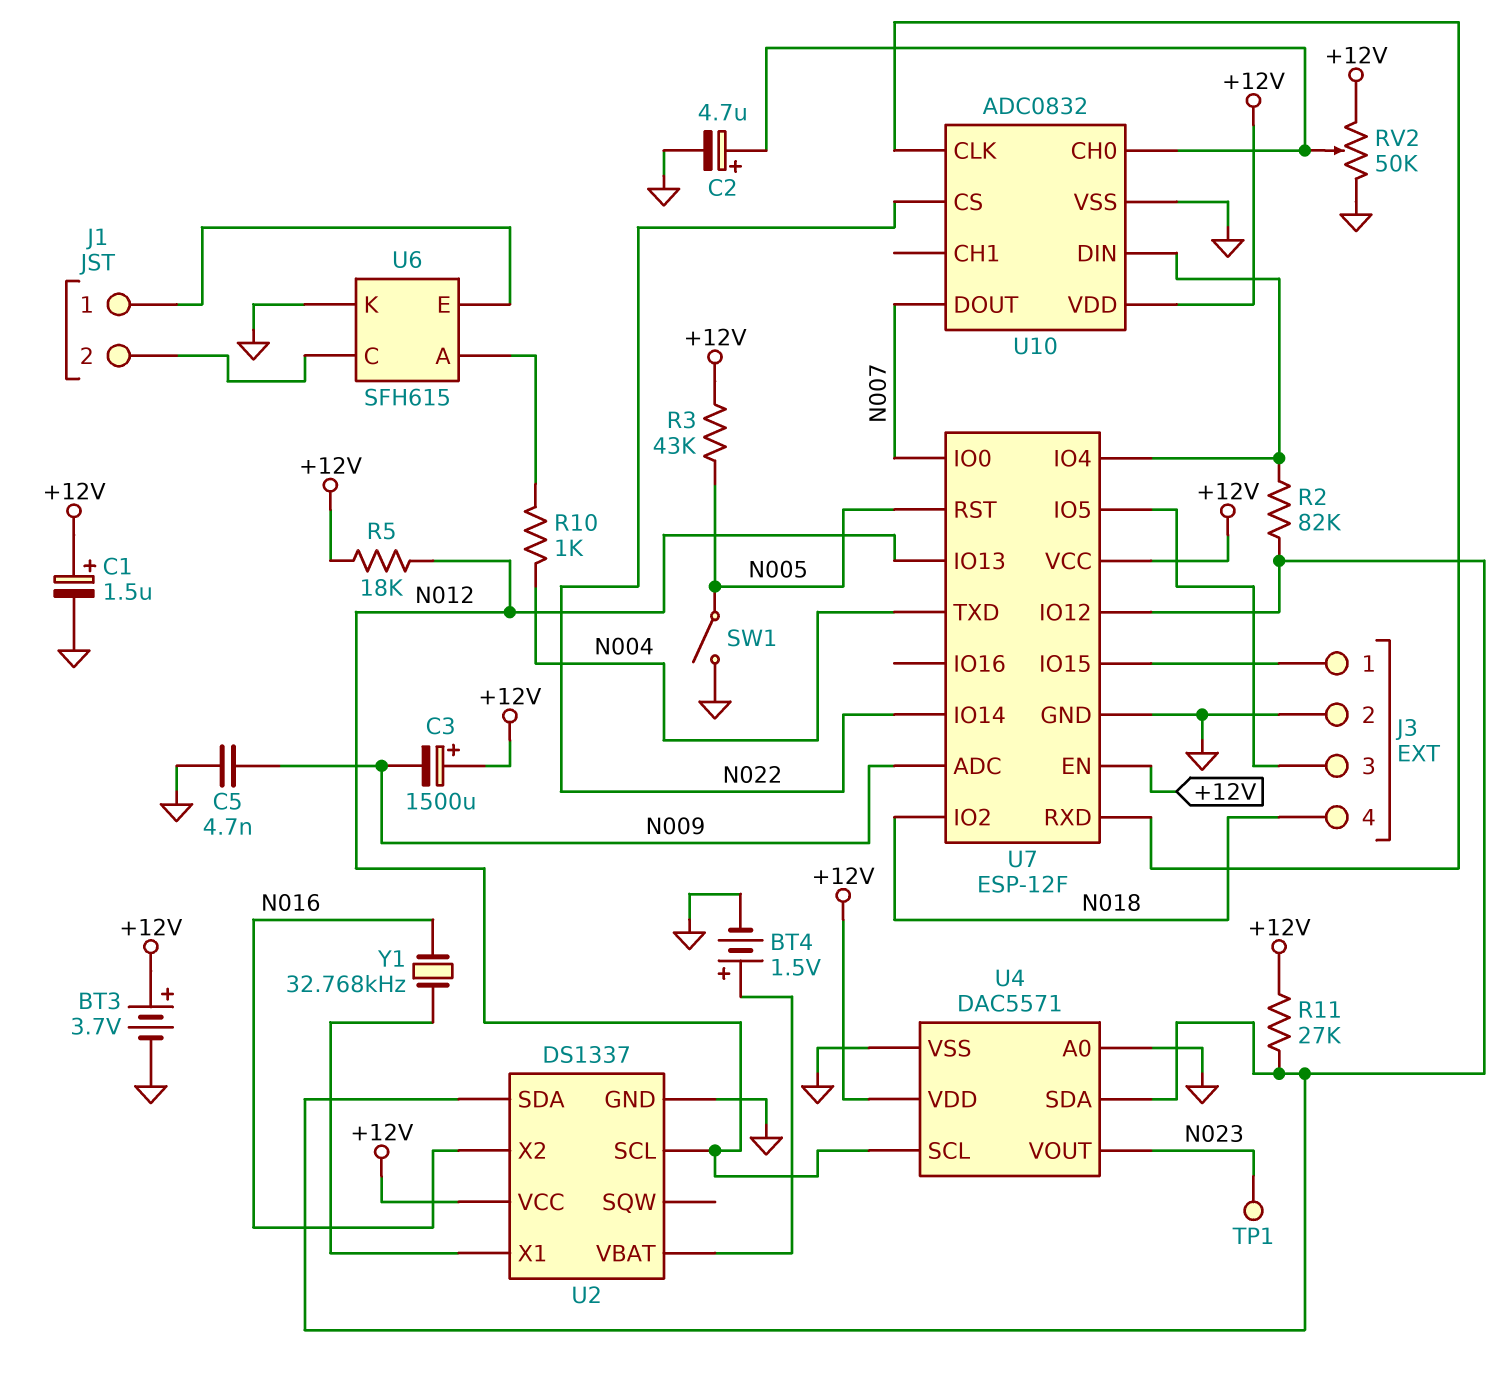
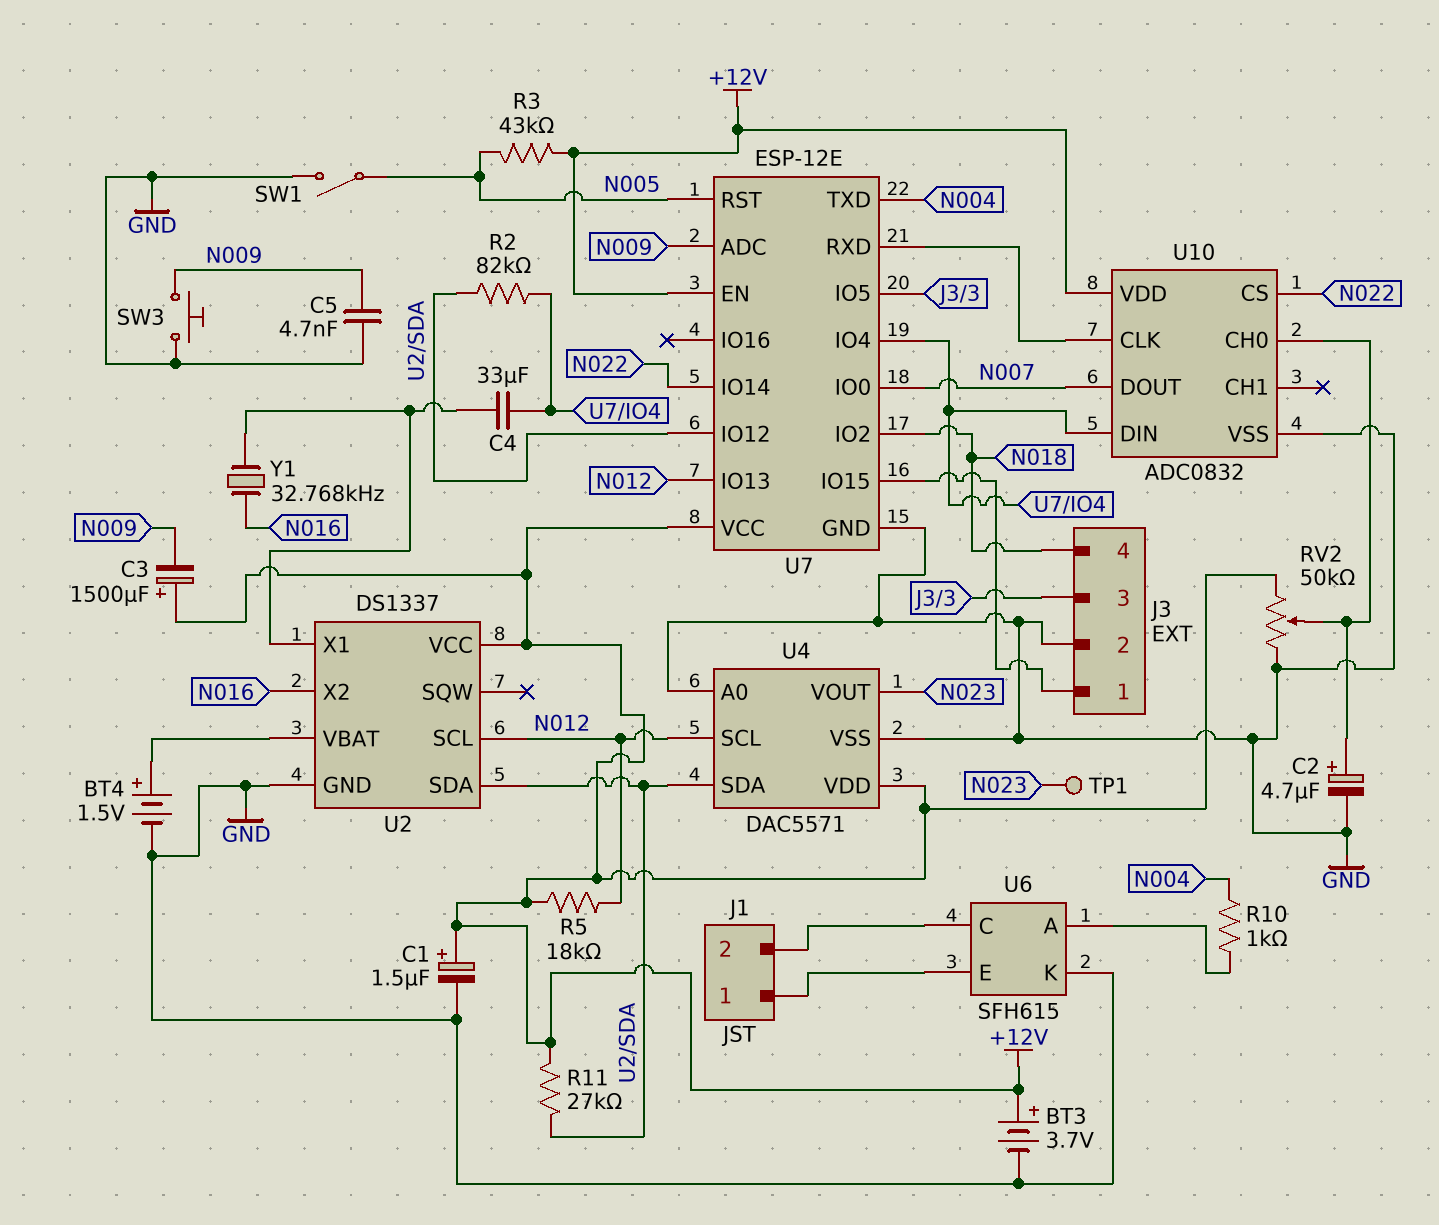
C4: none -> 33uF (U2/X1, U7/IO4)
SW3: none -> button (GND, N009)
U7: ESP-12F -> ESP-12E

